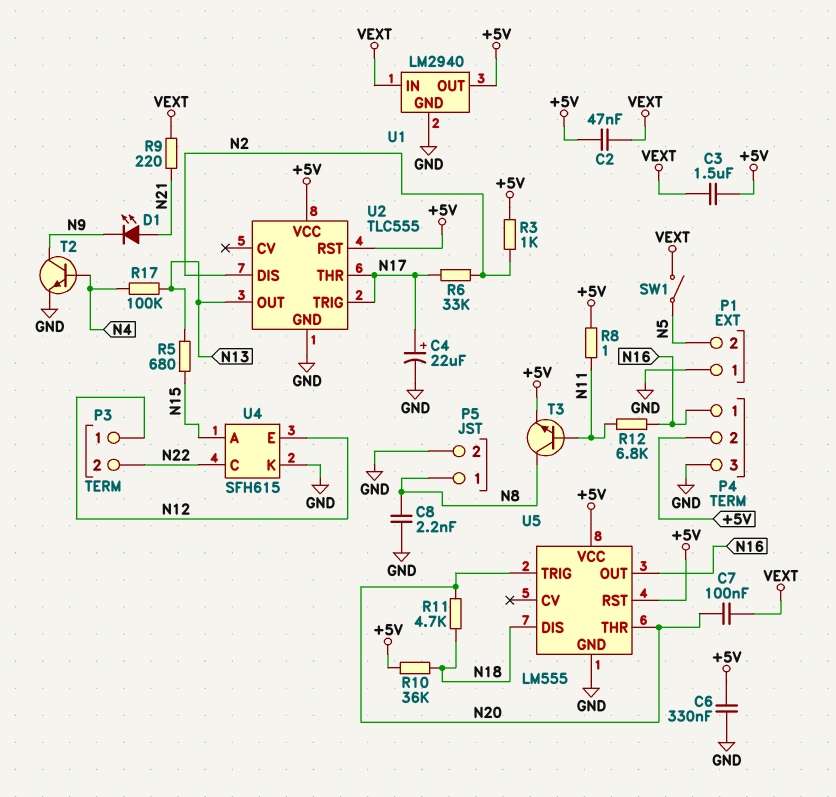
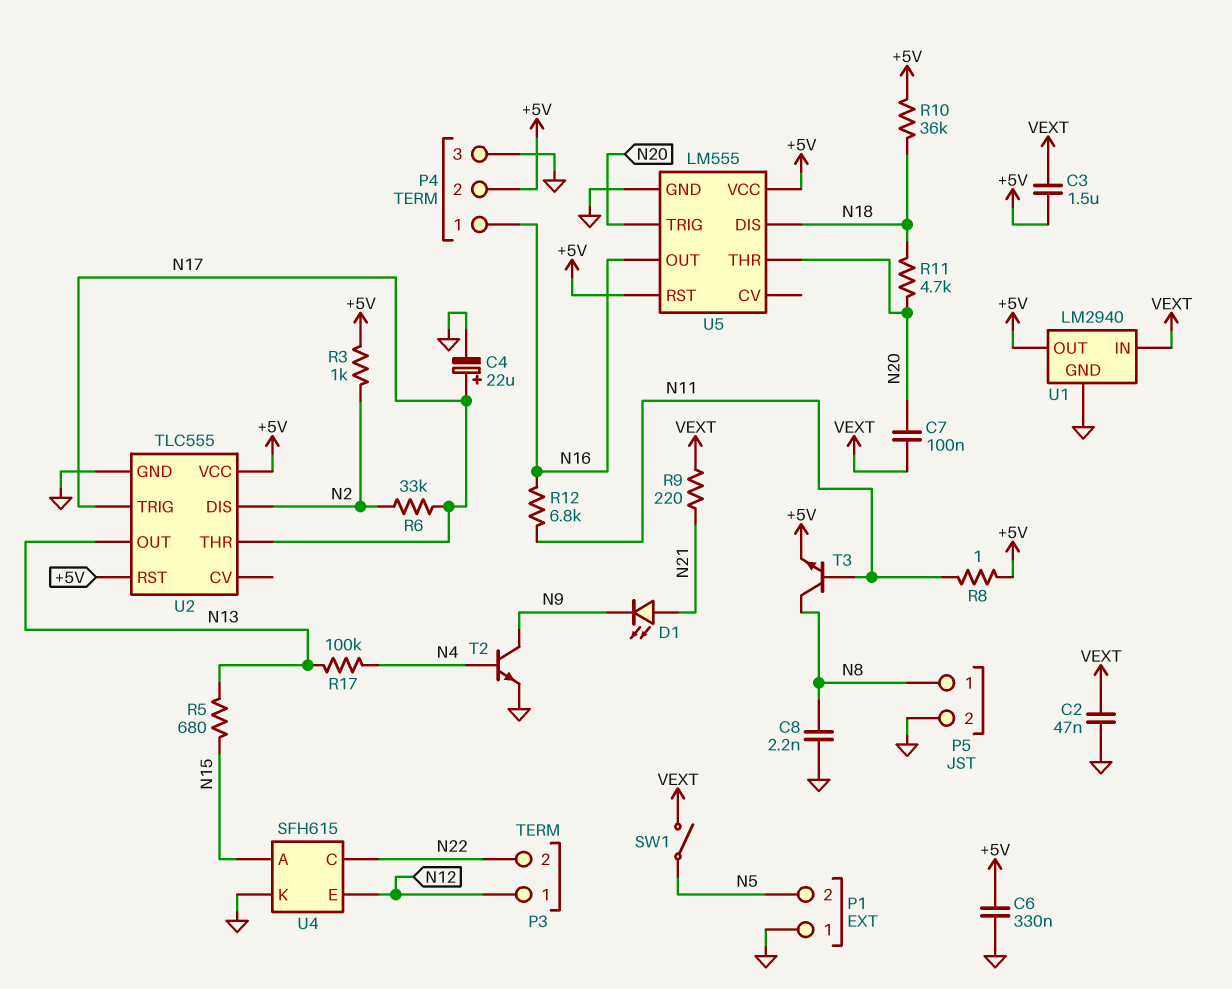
C2: 47nF (+5V, VEXT) -> 47nF (GND, VEXT)

